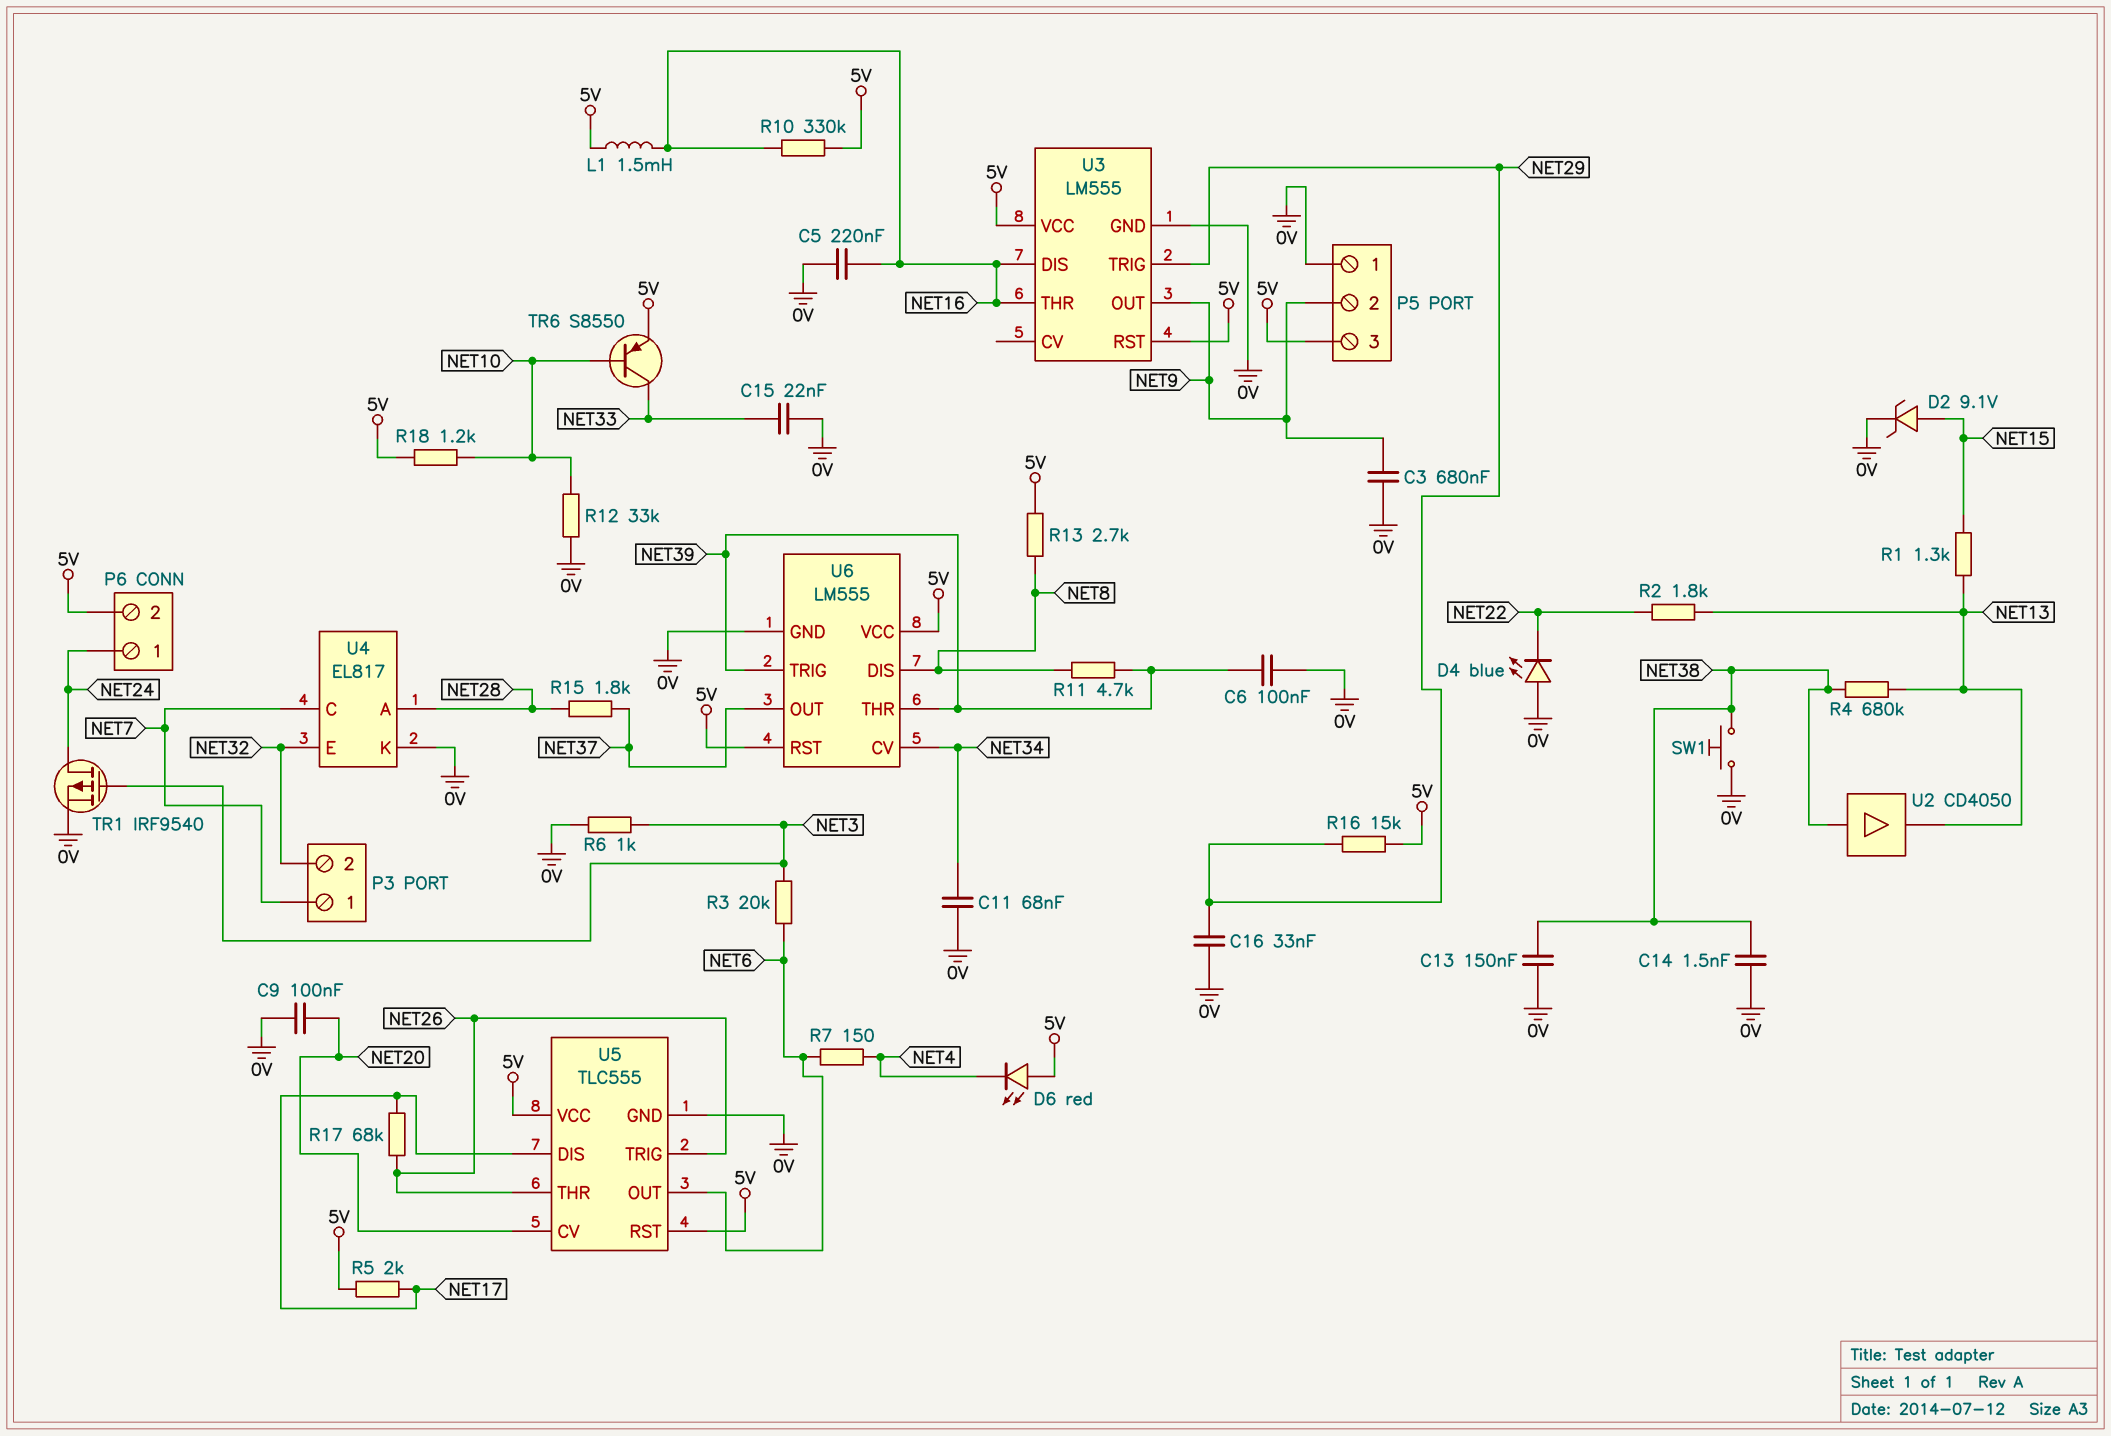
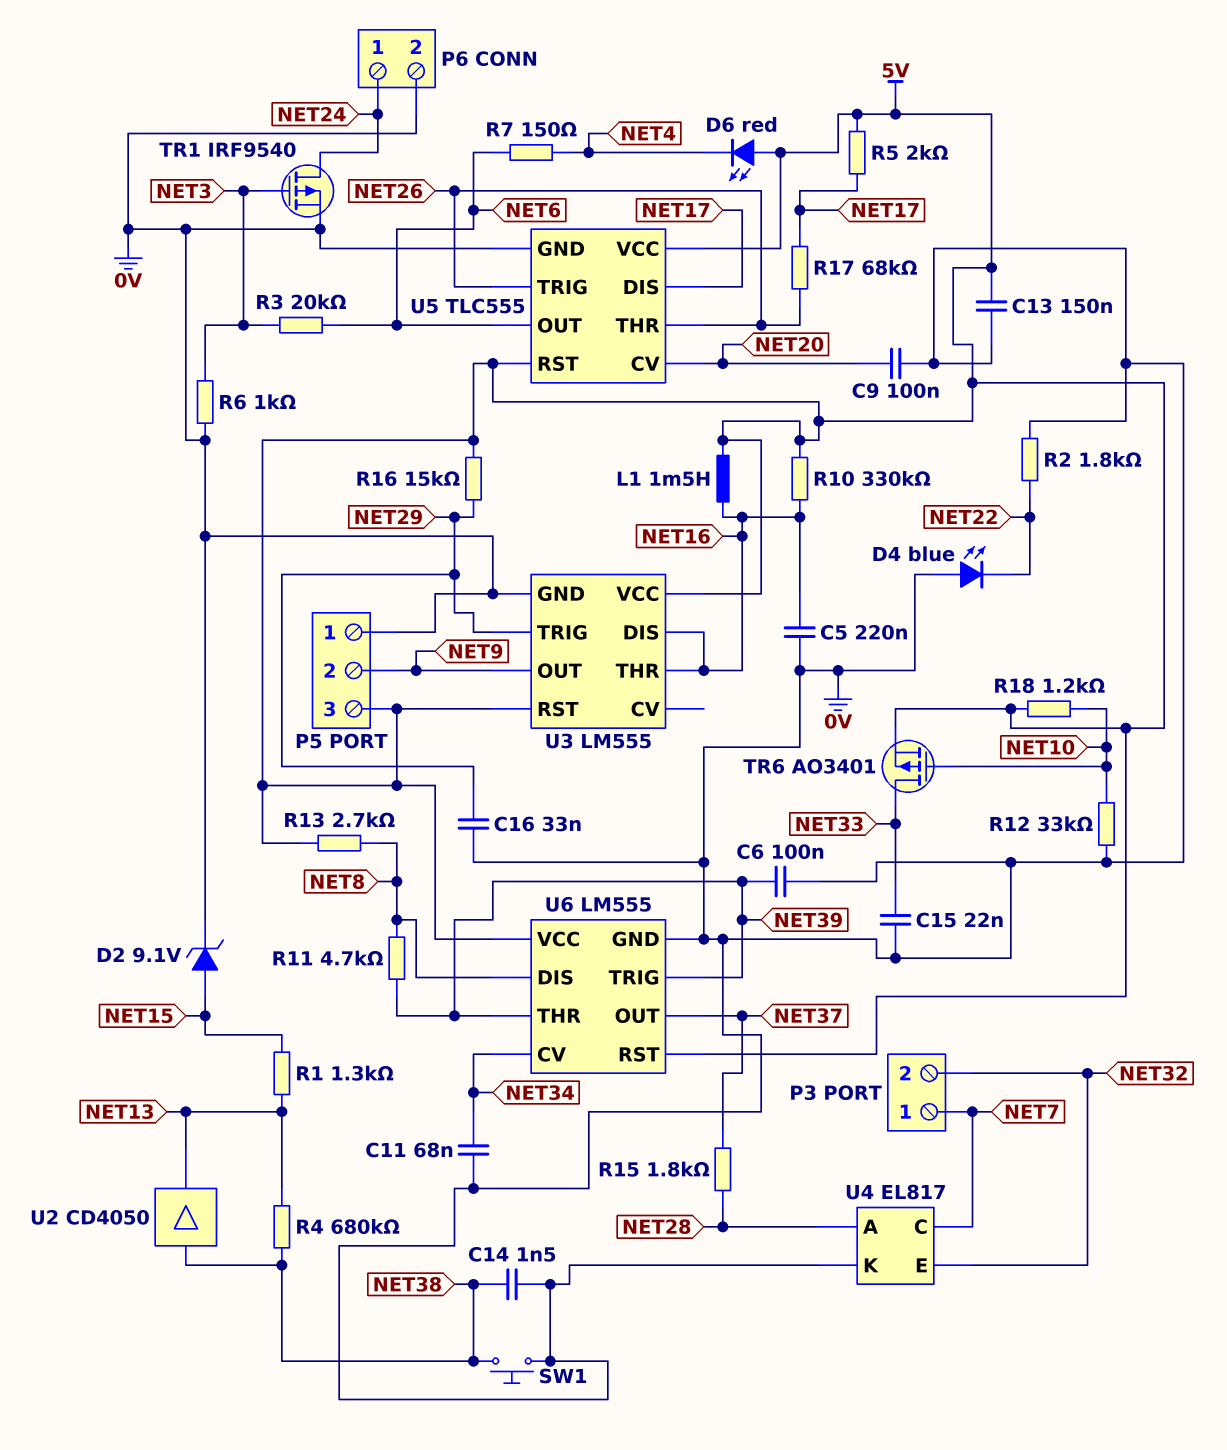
C3: 680nF (0V, NET9) -> none
C13: 150nF (0V, NET38) -> 150nF (0V, 5V)
P6 pin 2: 5V -> 0V
R2: 1.8k (NET13, NET22) -> 1.8k (0V, NET22)
TR6: PNP S8550 (B NET10, C NET33, E 5V) -> PMOS AO3401 (G NET10, D NET33, S 5V)

